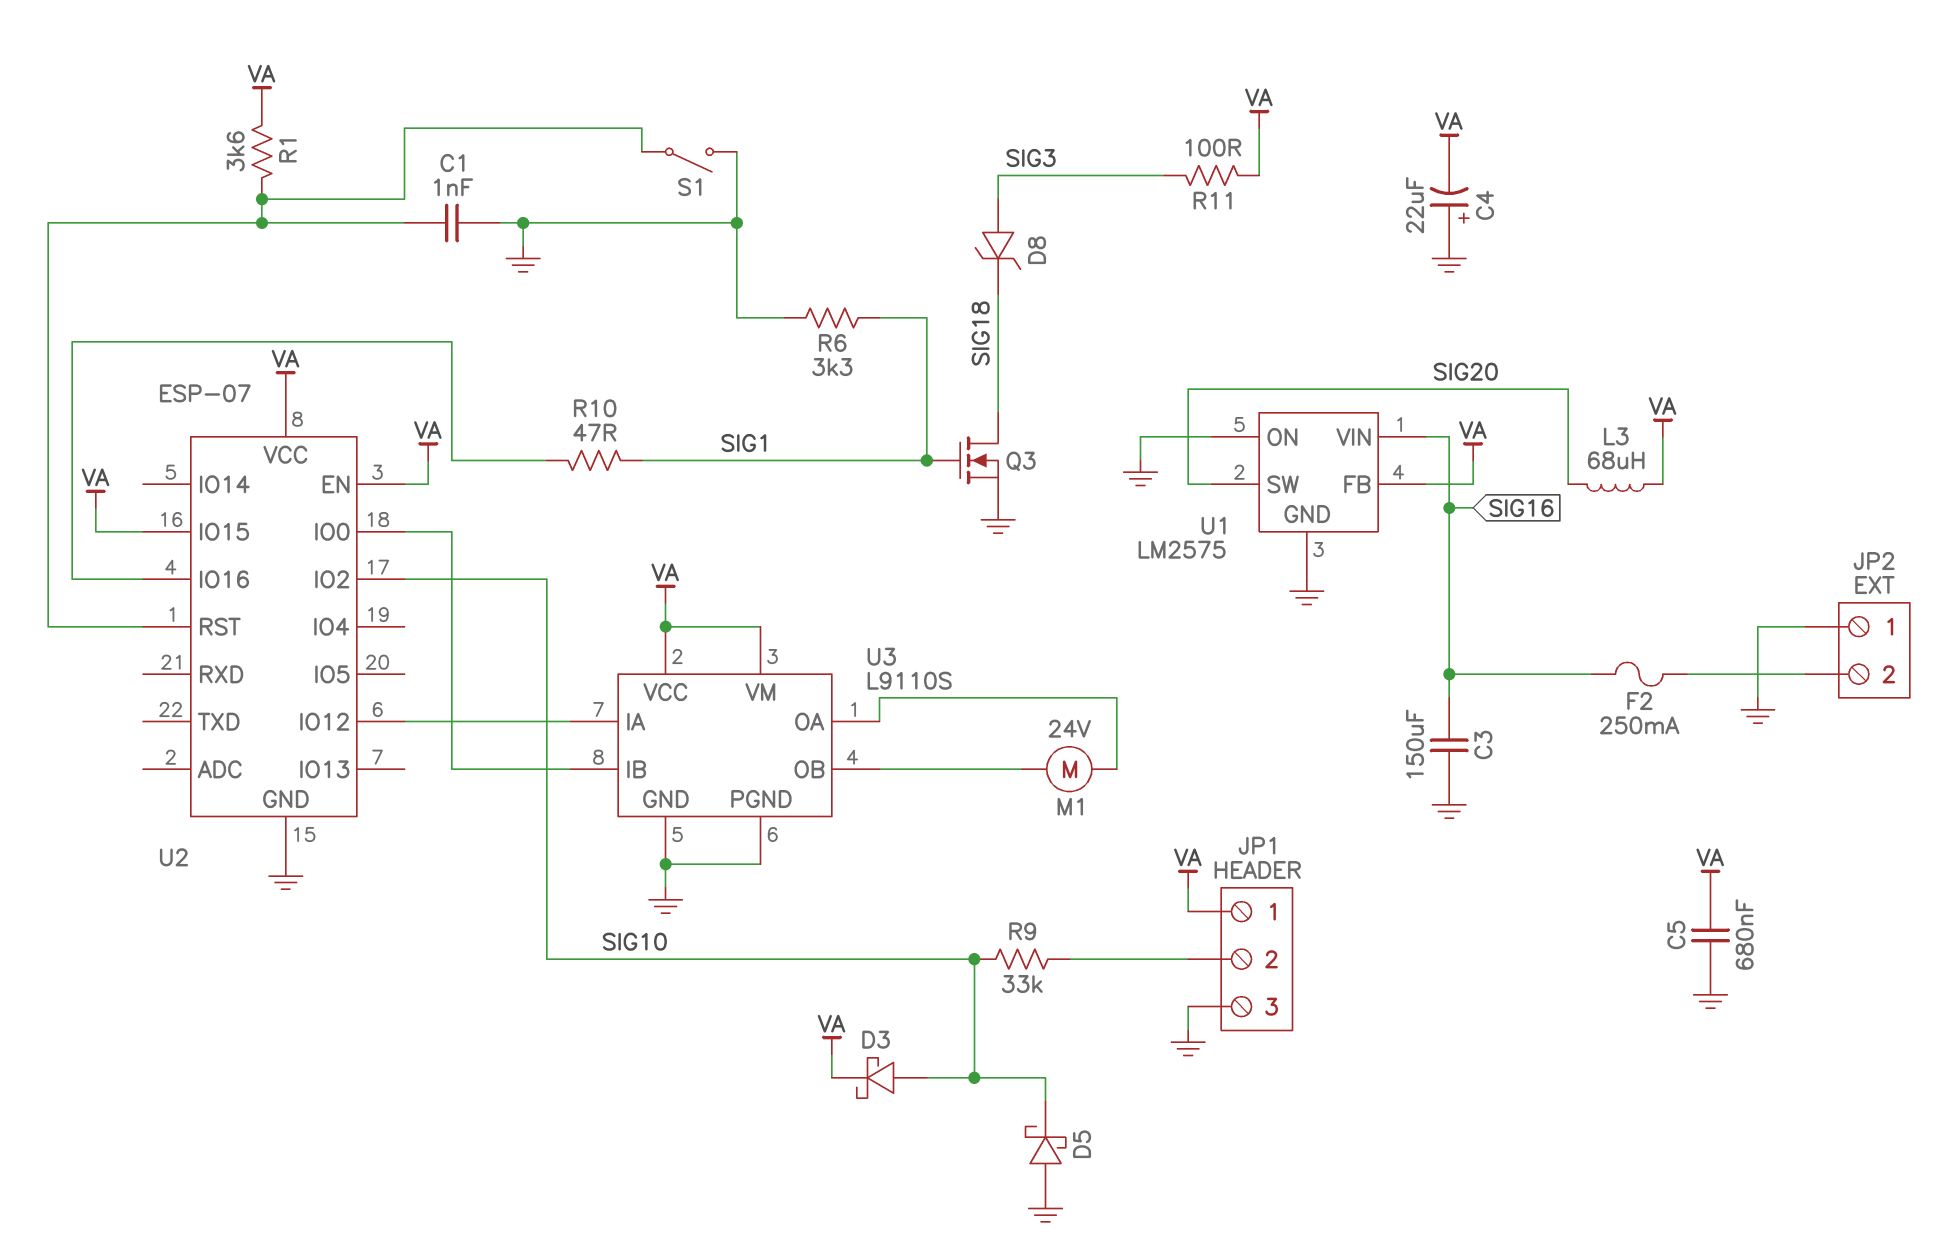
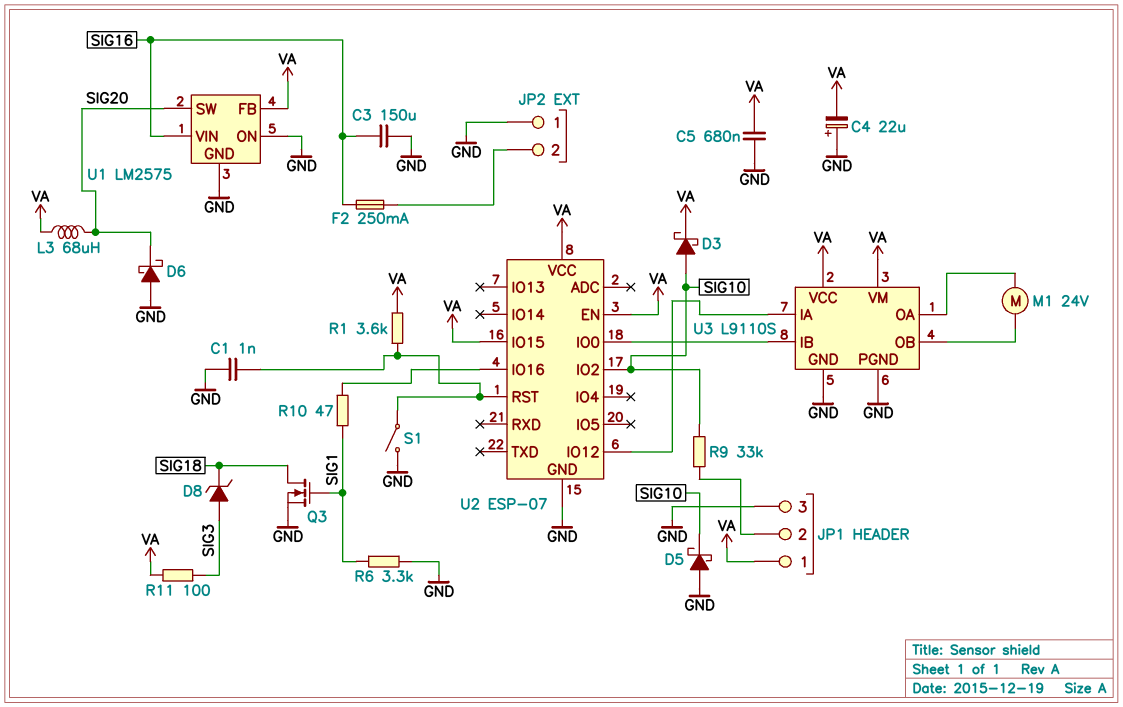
D6: none -> schottky (A GND, K SIG20)

